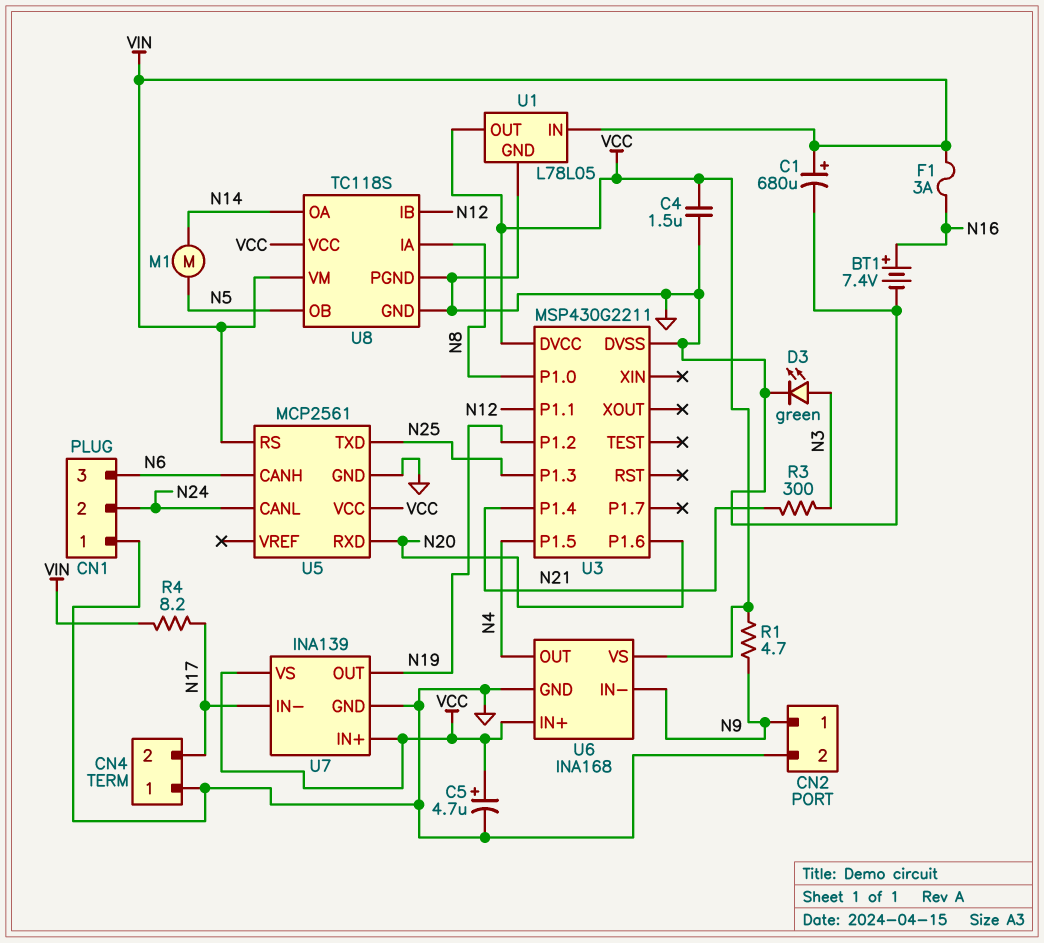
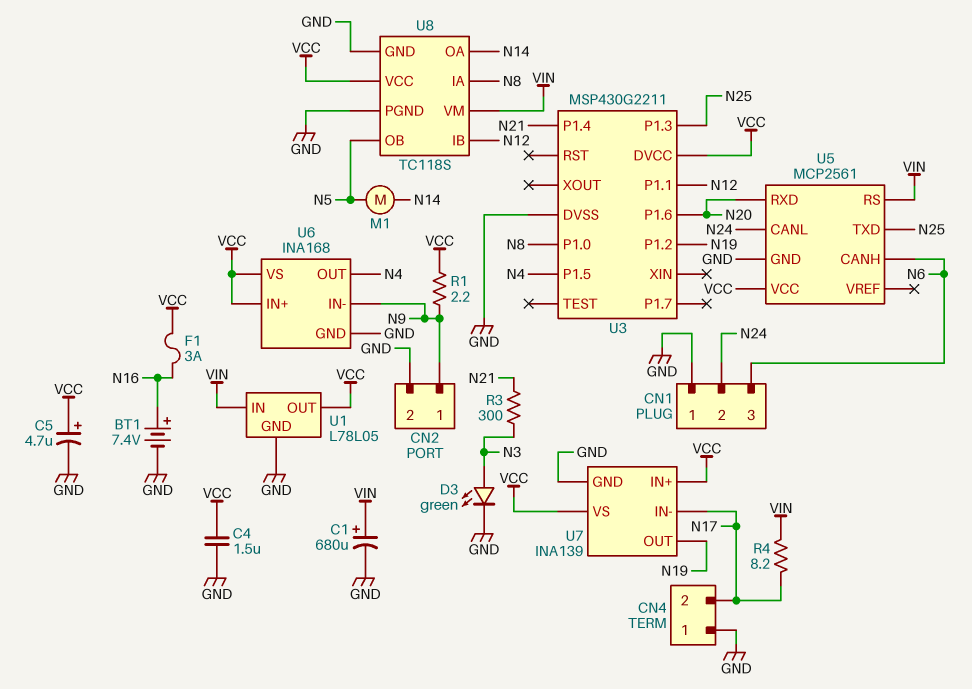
F1: 3A (N16, VIN) -> 3A (N16, VCC)
R1: 4.7 (N9, VCC) -> 2.2 (N9, VCC)

